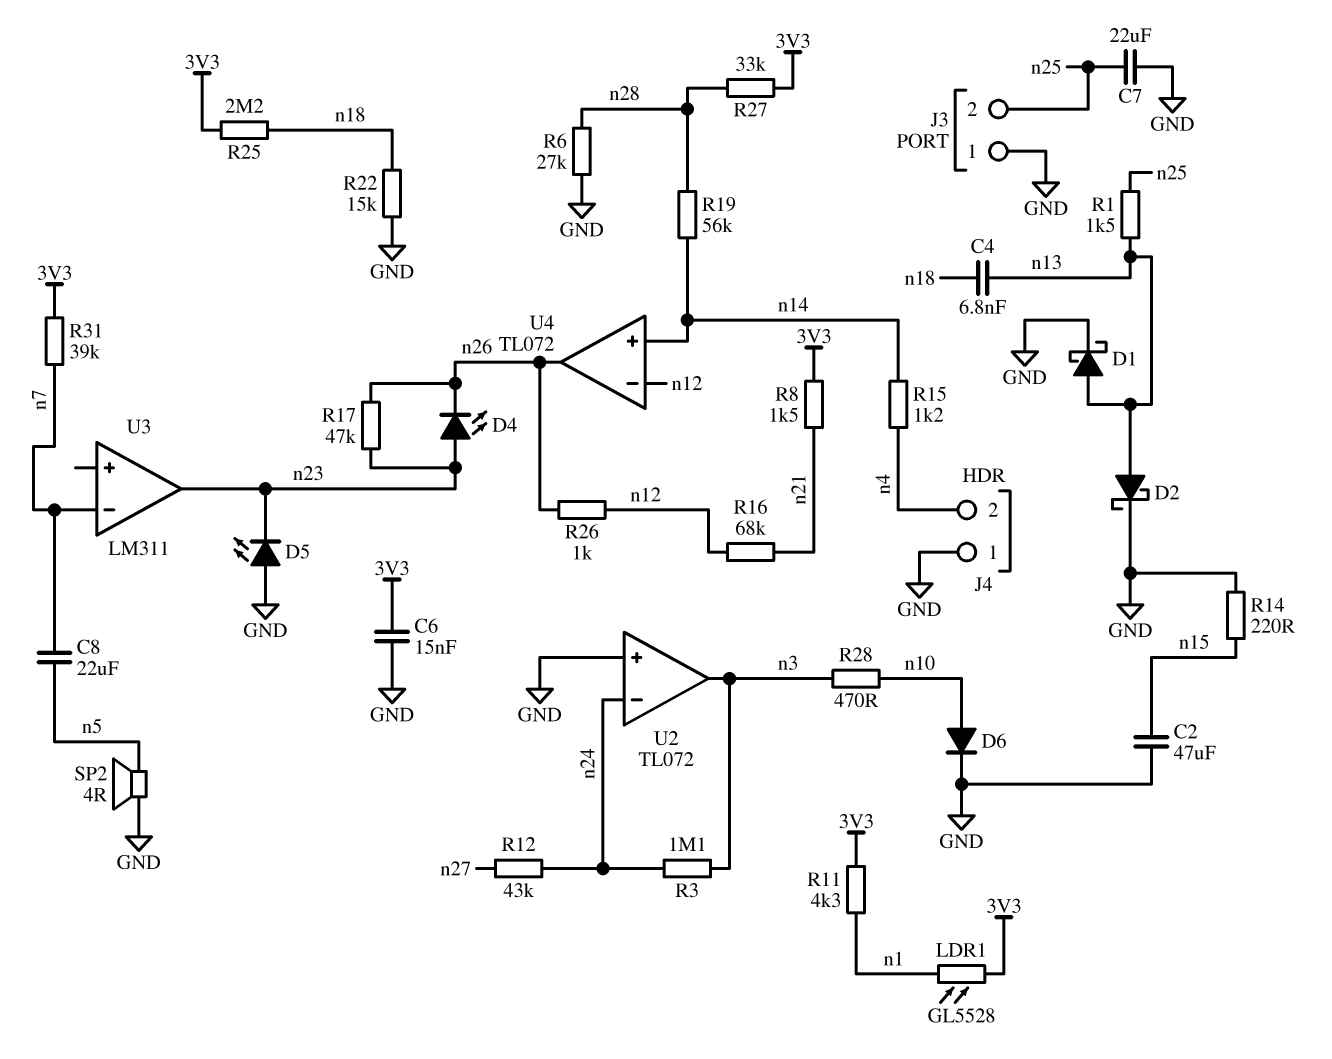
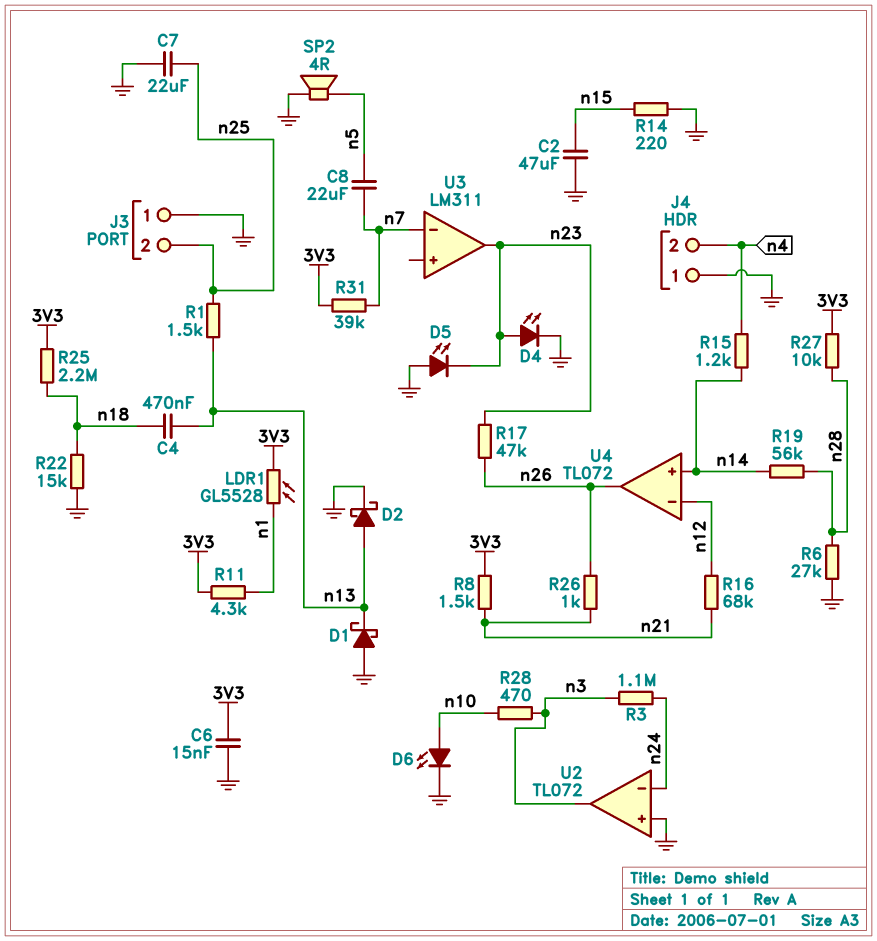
C4: 6.8nF (n13, n18) -> 470nF (n13, n18)
D1: schottky (A n13, K GND) -> schottky (A GND, K n13)
D4: LED (A n23, K n26) -> LED (A n23, K GND)
D6: diode (A n10, K GND) -> LED (A n10, K GND)
R12: 43k (n24, n27) -> none
R26: 1k (n12, n26) -> 1k (n21, n26)
R27: 33k (3V3, n28) -> 10k (3V3, n28)

